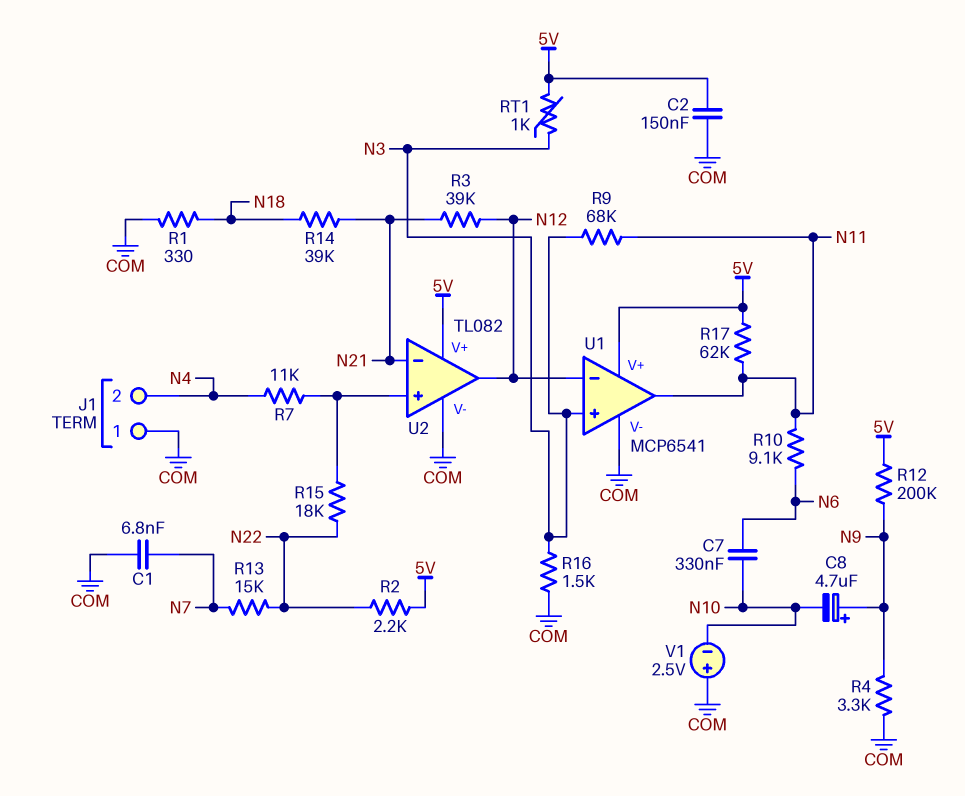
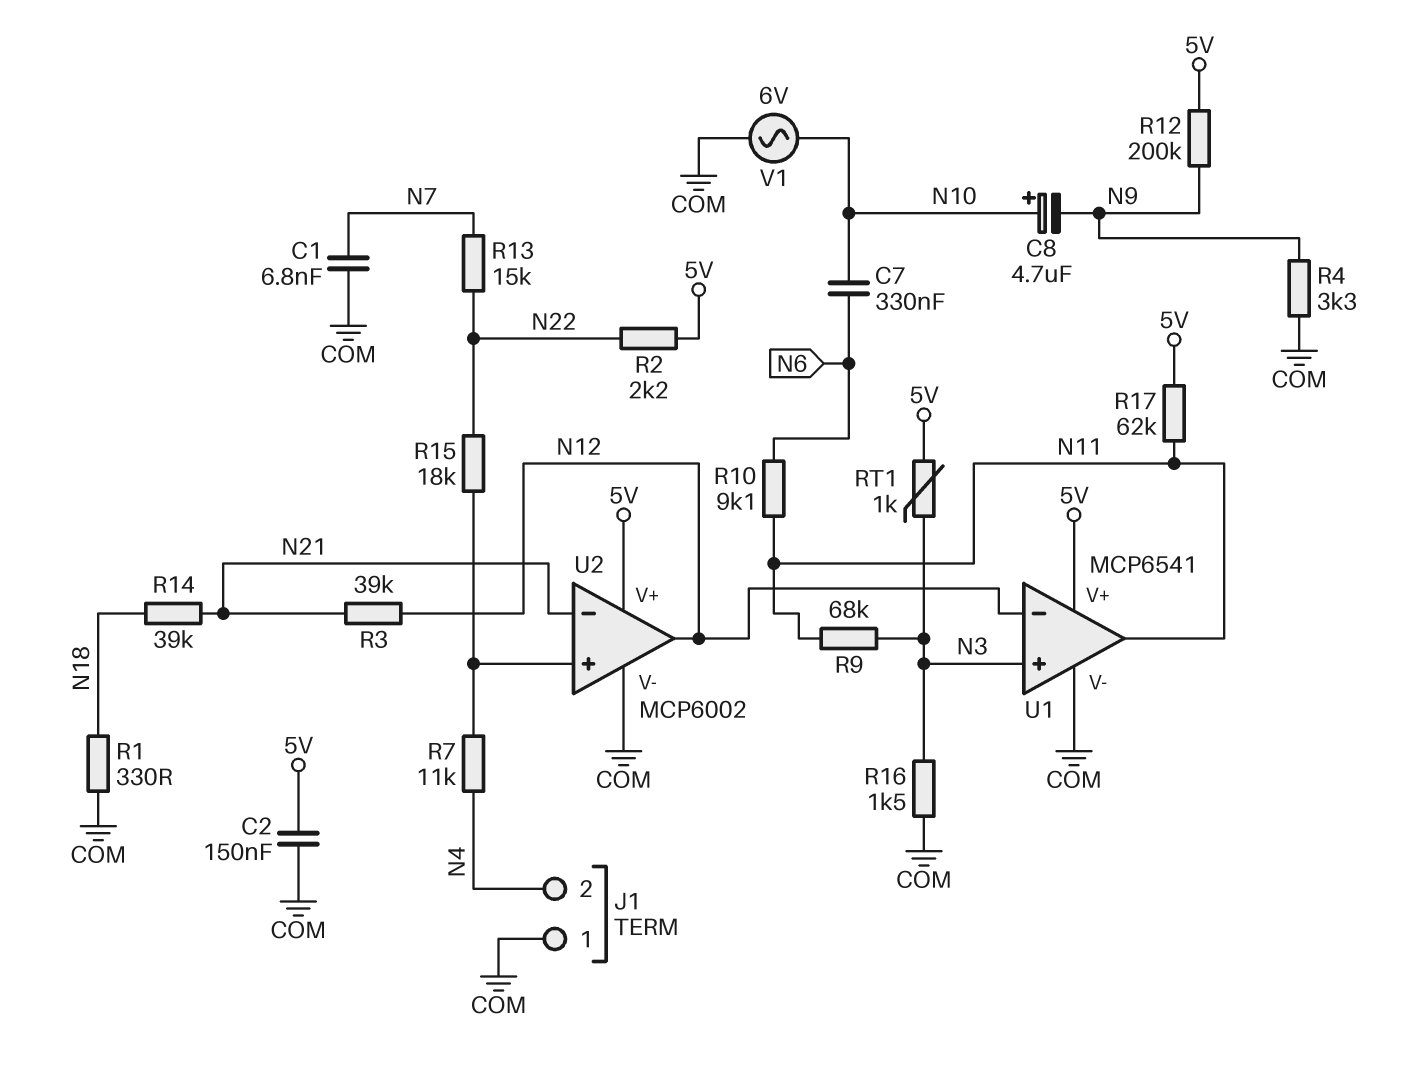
C8: 4.7uF (plus N9, minus N10) -> 4.7uF (plus N10, minus N9)
U2: TL082 -> MCP6002
V1: 2.5V (plus COM, minus N10) -> AC 6V (COM, N10)

